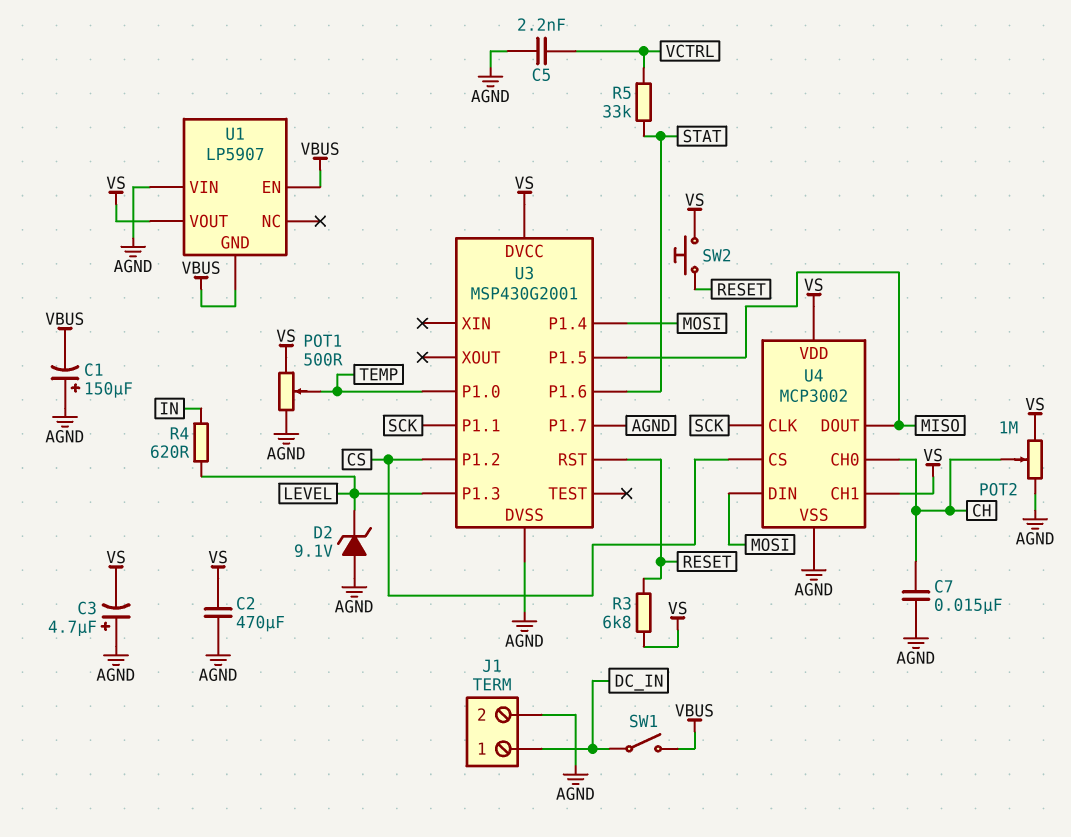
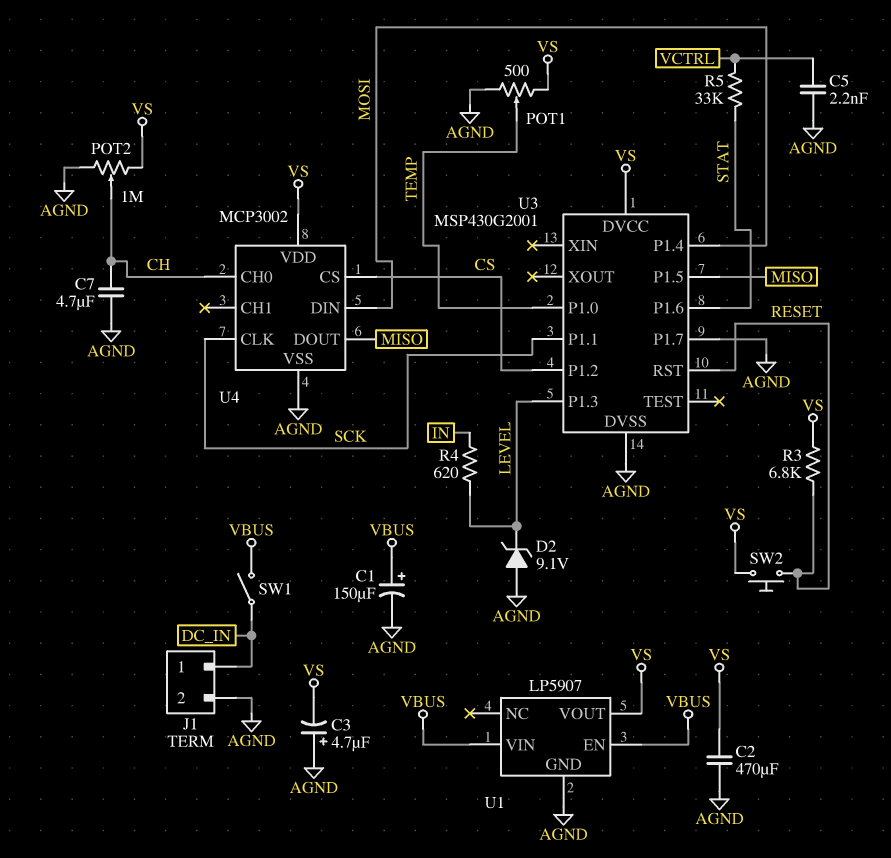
C1: 150uF (plus AGND, minus VBUS) -> 150uF (plus VBUS, minus AGND)
C7: 15nF (AGND, CH) -> 4.7uF (AGND, CH)
U1 pin GND: VBUS -> AGND
U1 pin VIN: AGND -> VBUS
U4 pin CH1: VS -> none

